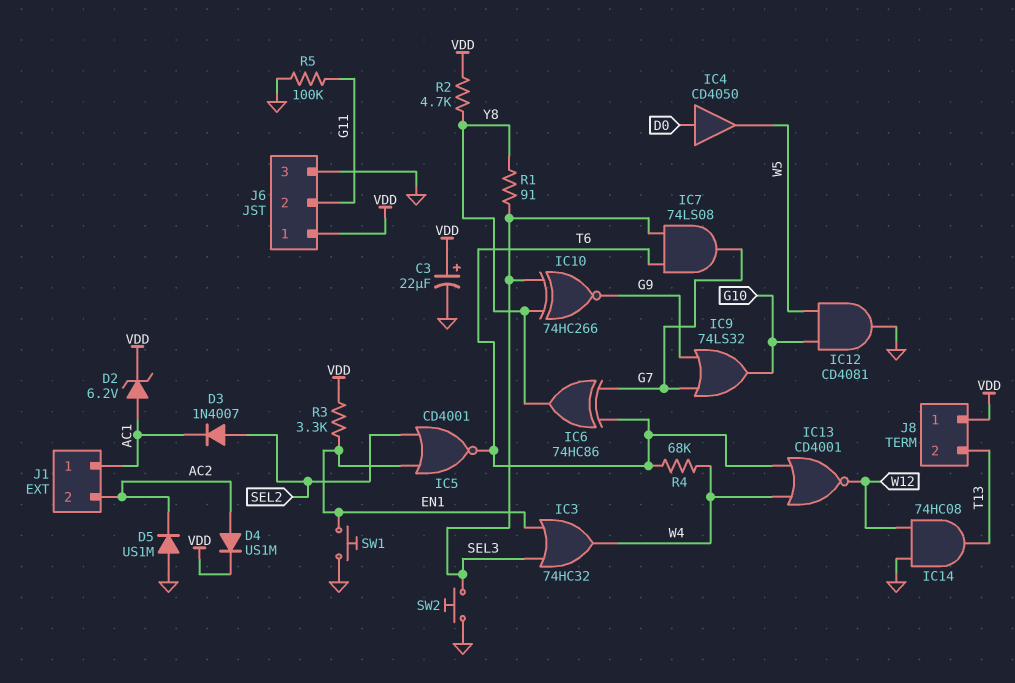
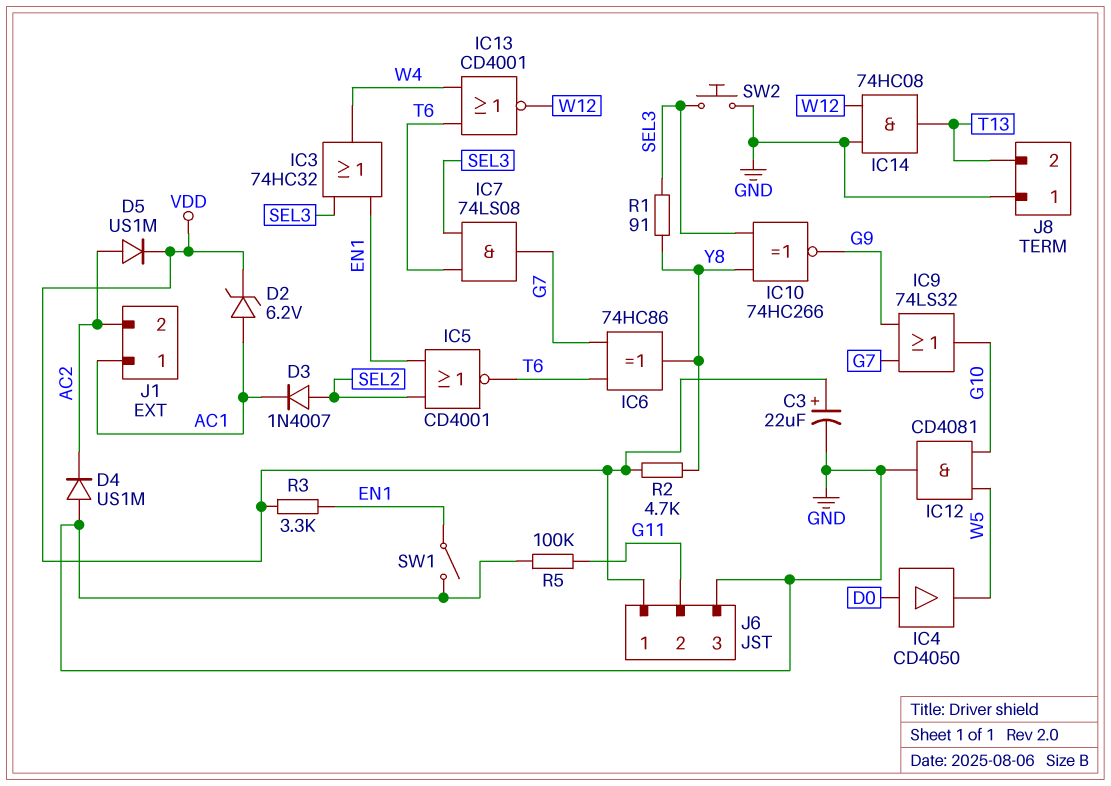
D4: diode US1M (A AC2, K VDD) -> diode US1M (A GND, K AC2)
D5: diode US1M (A GND, K AC2) -> diode US1M (A AC2, K VDD)
J8 pin 1: VDD -> GND
R4: 68k (T6, W4) -> none
SW1: button (EN1, GND) -> switch (EN1, GND)

